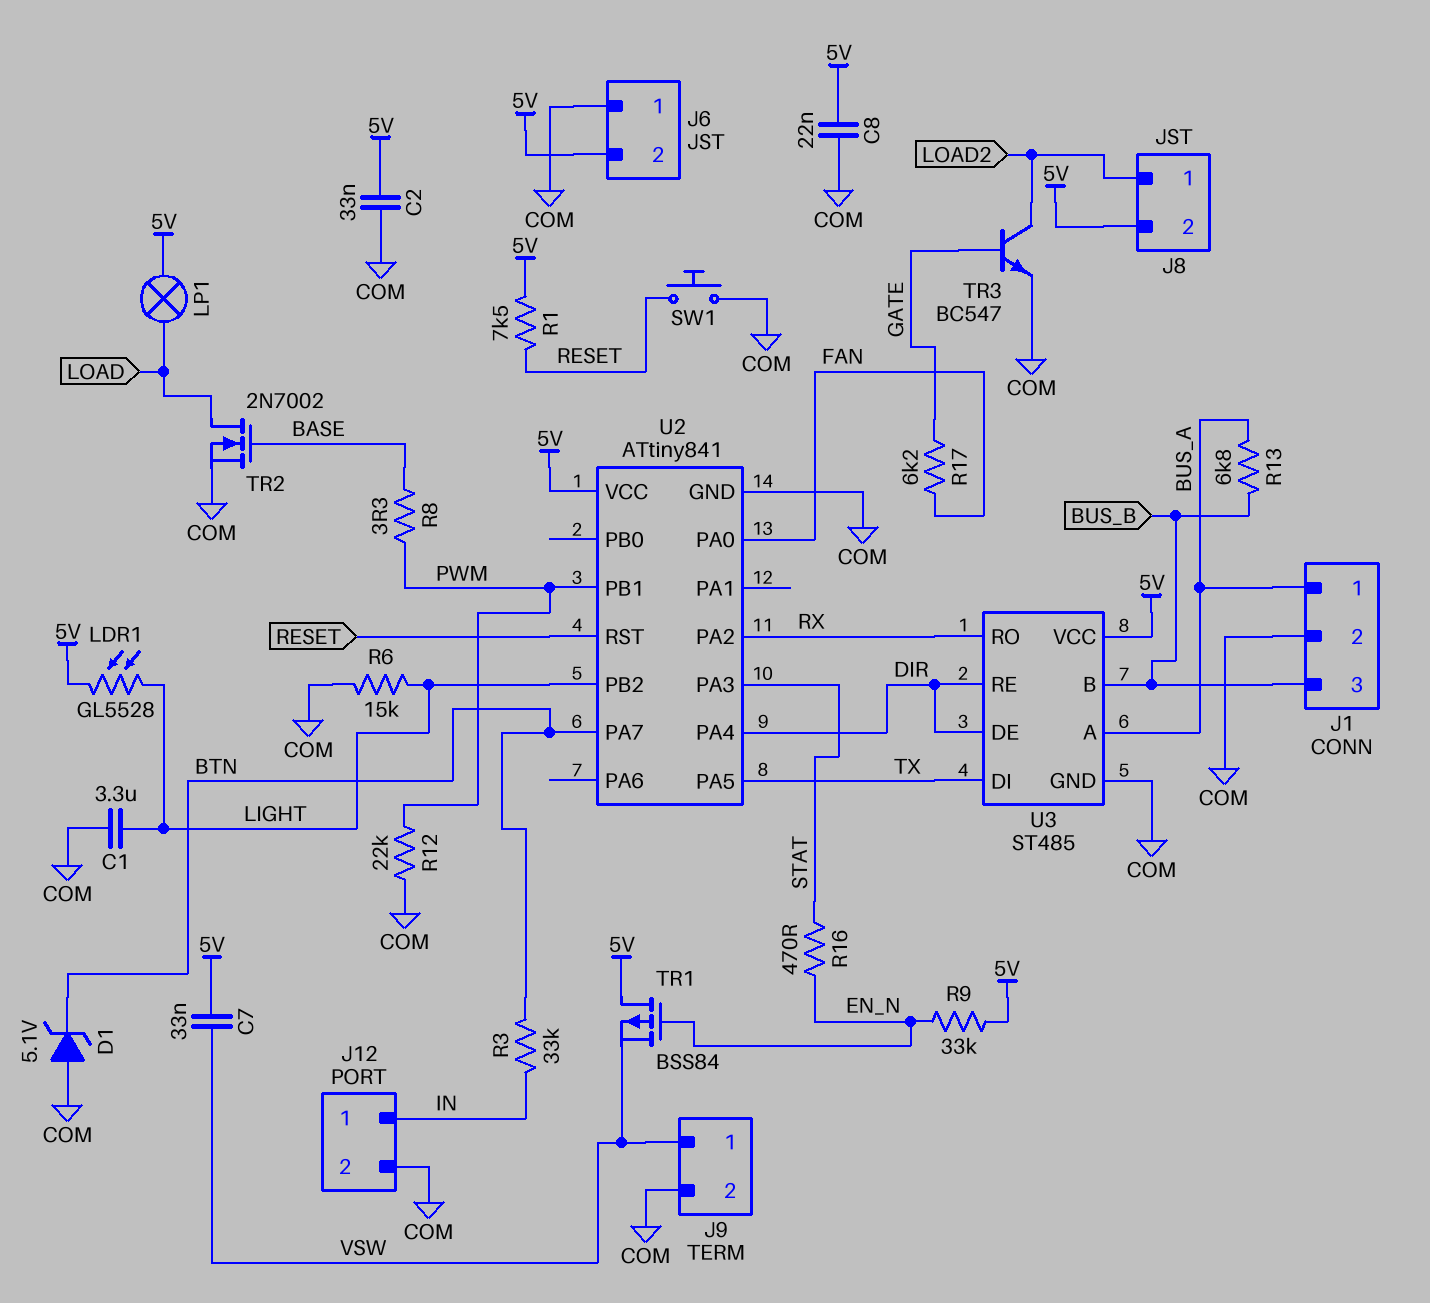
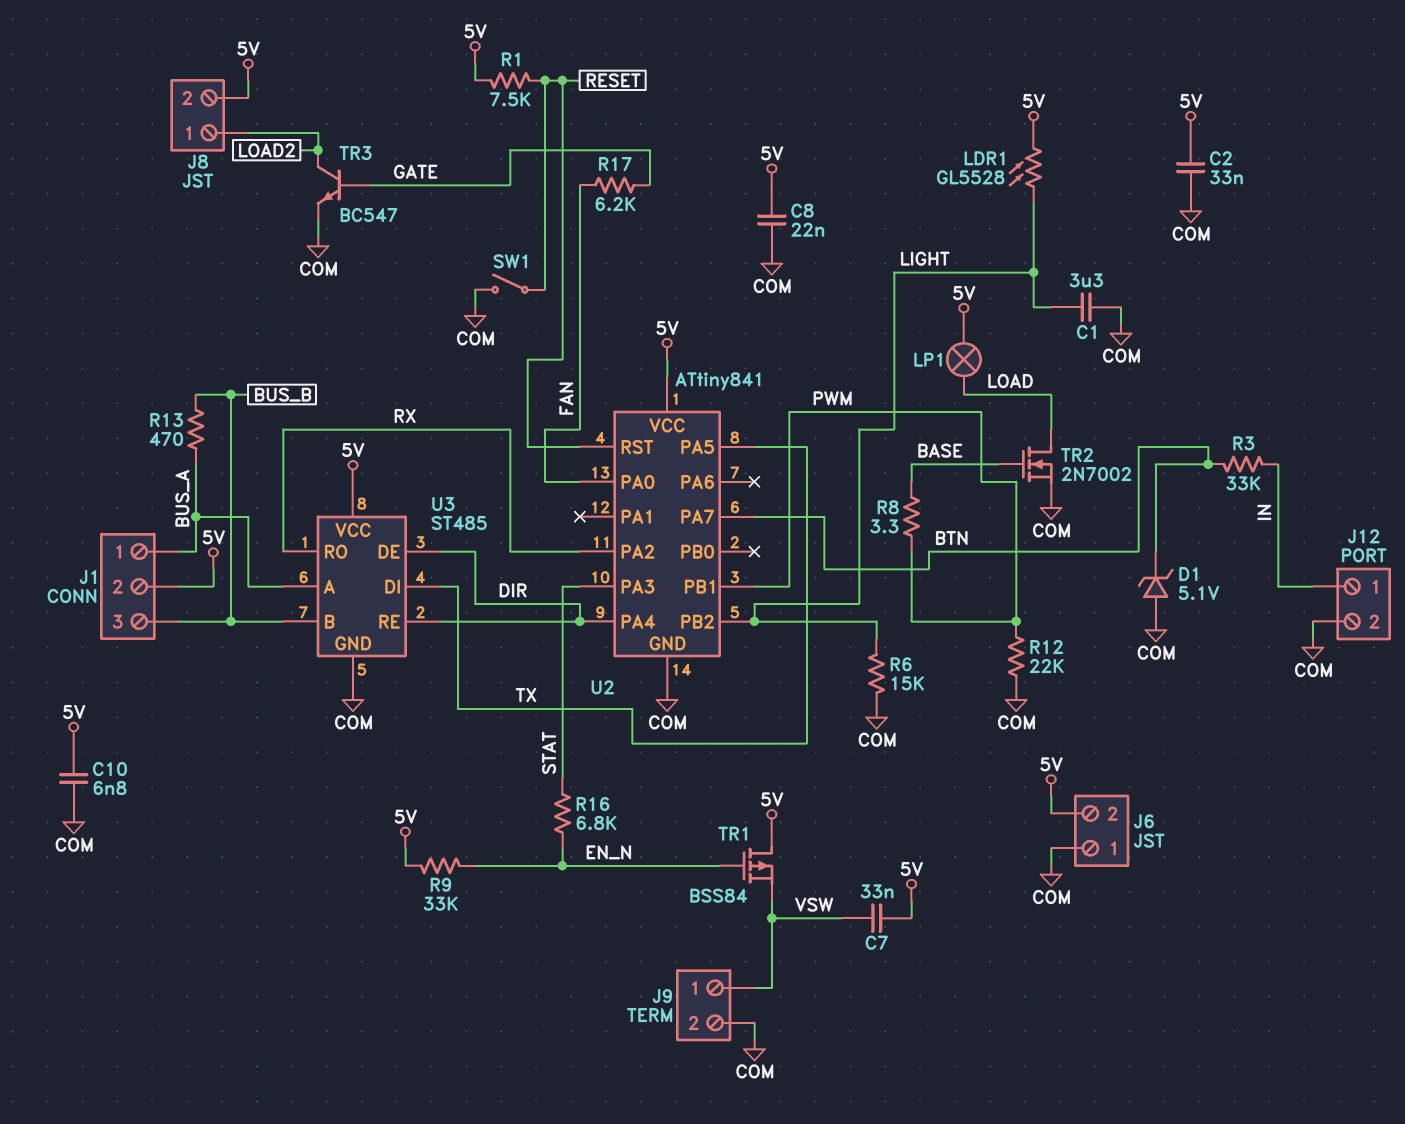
C10: none -> 6.8nF (5V, COM)
J1 pin 2: COM -> 5V
R13: 6.8k (BUS_A, BUS_B) -> 470 (BUS_A, BUS_B)
R16: 470 (EN_N, STAT) -> 6.8k (EN_N, STAT)
SW1: button (COM, RESET) -> switch (COM, RESET)

